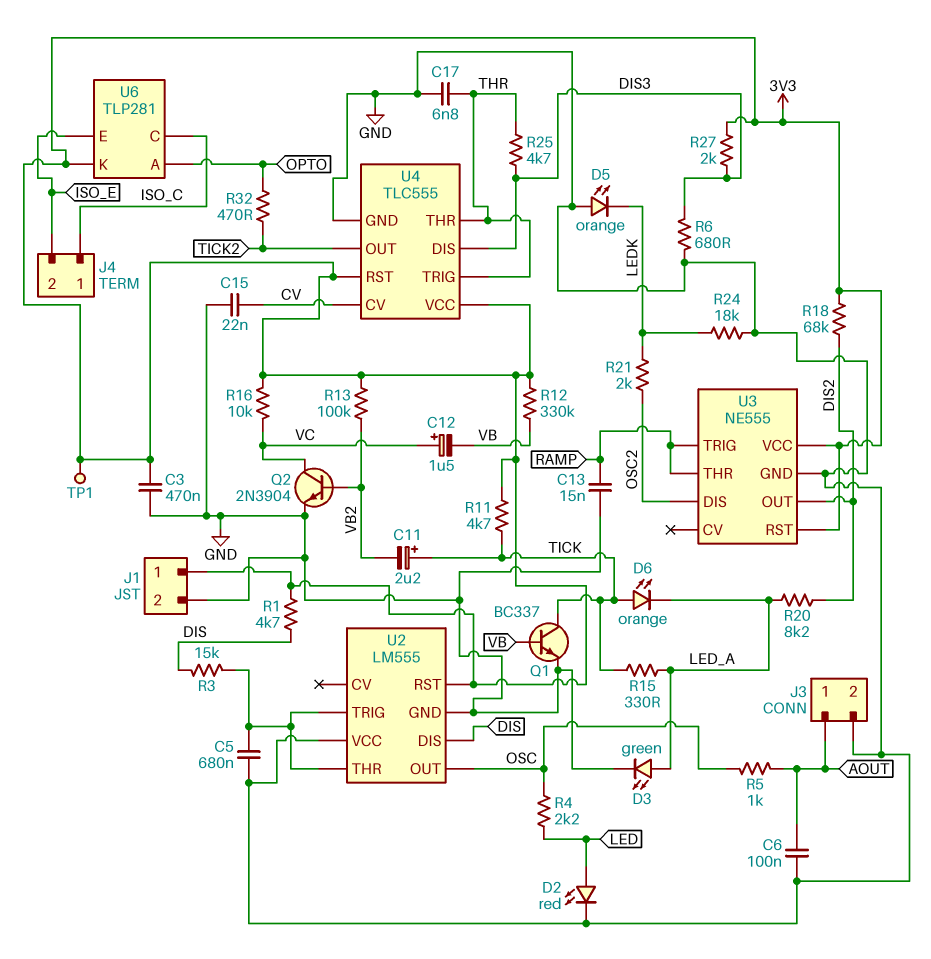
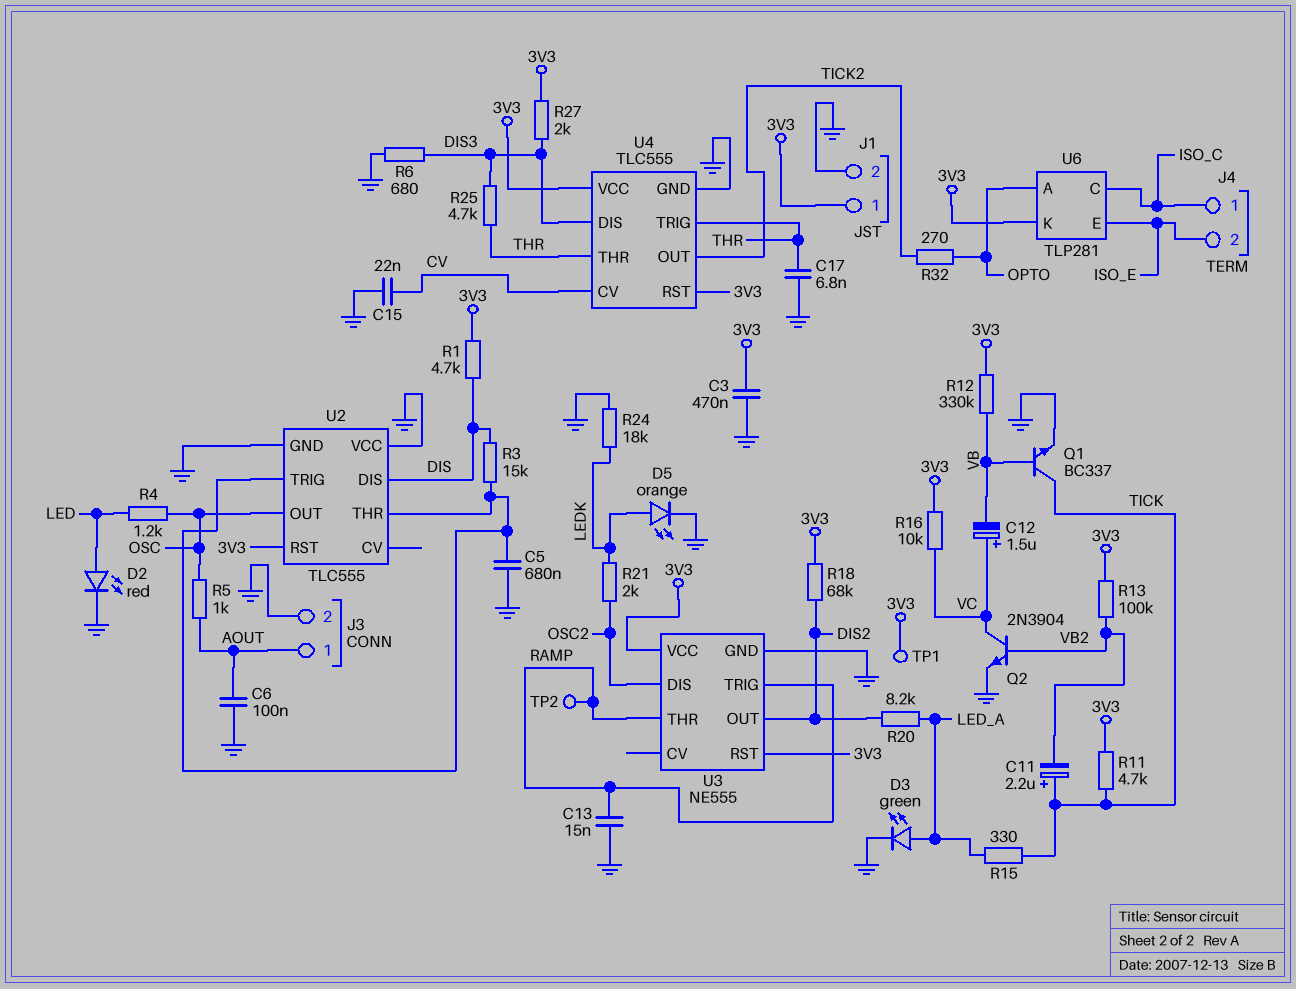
D5: LED orange (A GND, K LEDK) -> LED orange (A LEDK, K GND)
D6: LED orange (A TICK, K LED_A) -> none
R4: 2.2k (LED, OSC) -> 1.2k (LED, OSC)
R32: 470 (OPTO, TICK2) -> 270 (OPTO, TICK2)
TP2: none -> test point (RAMP)
U2: LM555 -> TLC555

